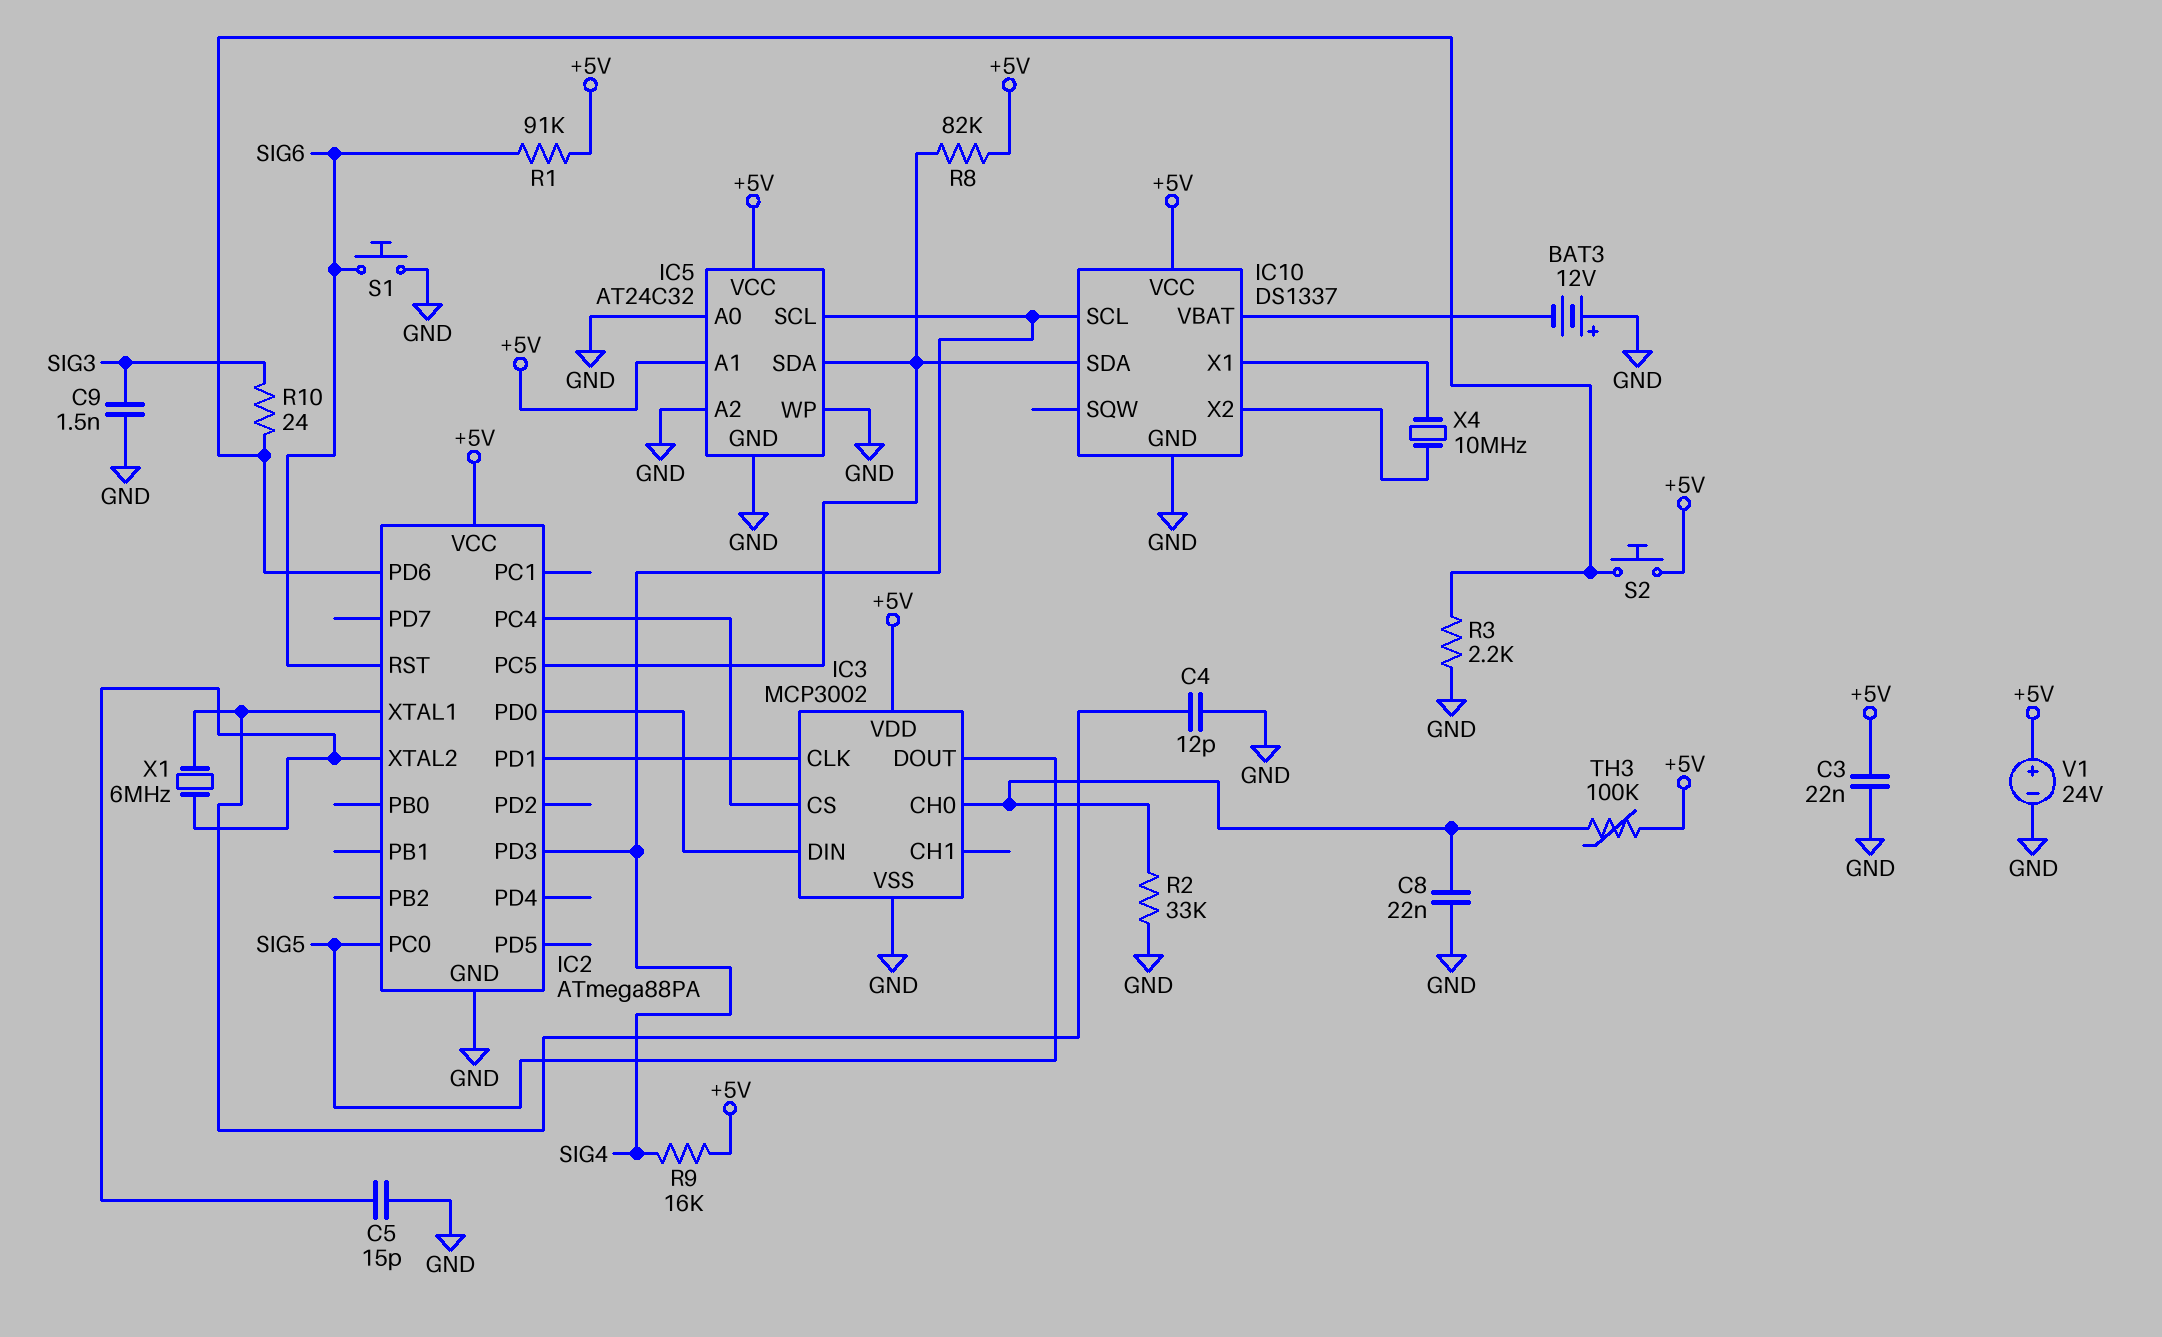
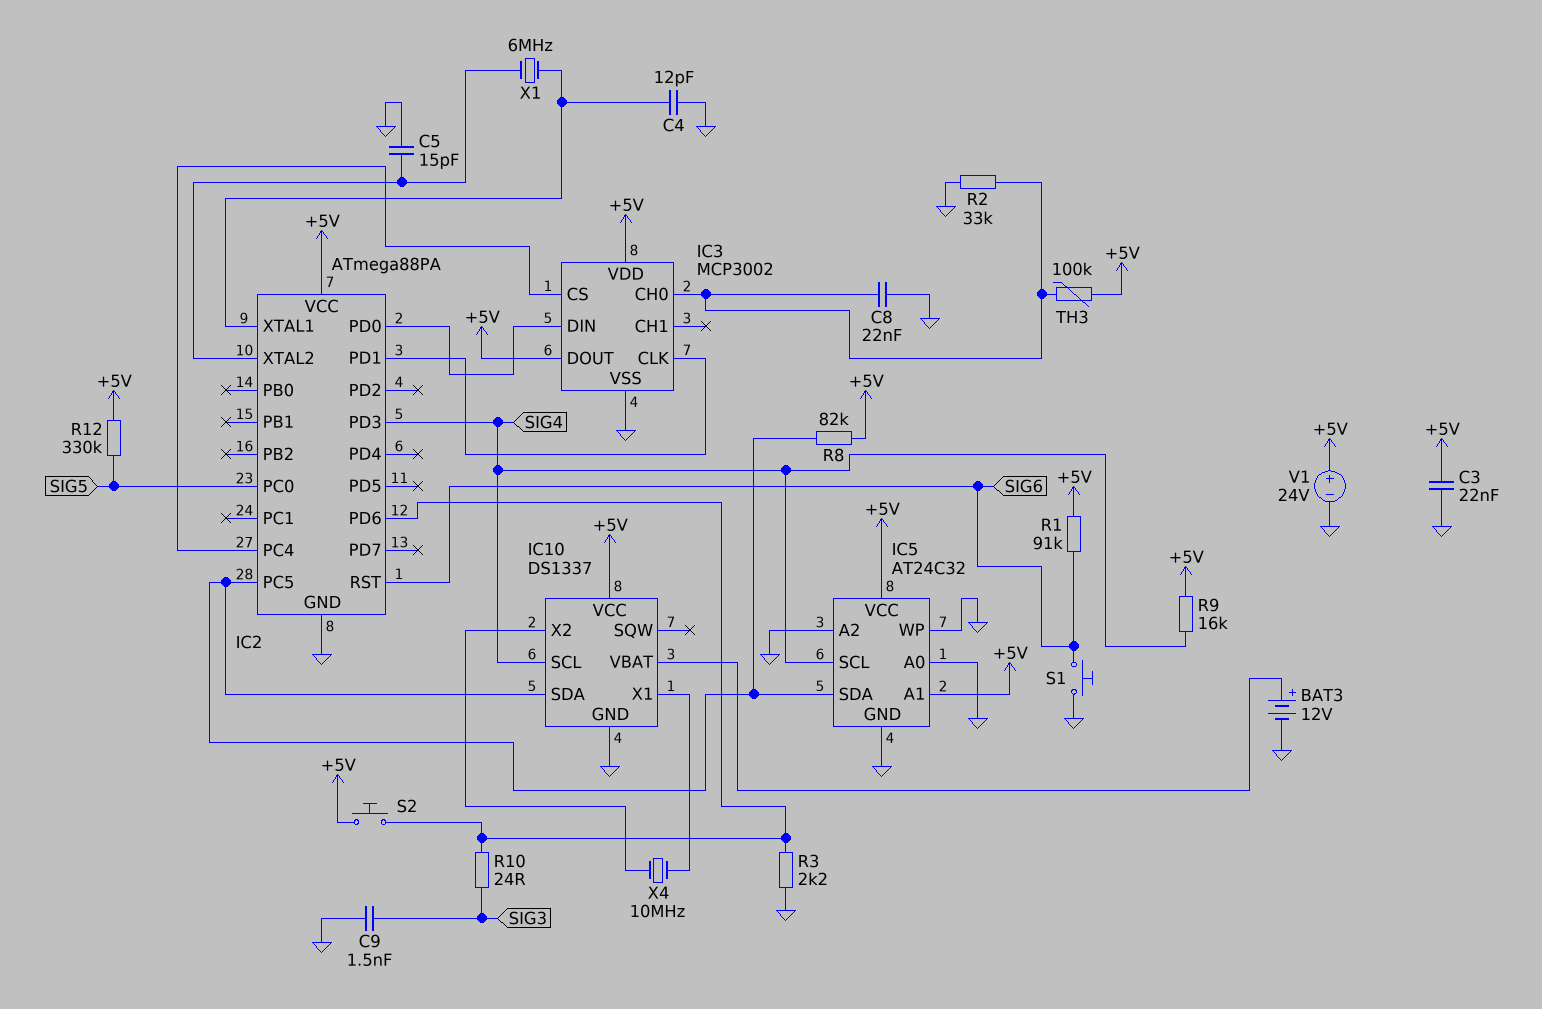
BAT3: 12V (plus GND, minus IC10/VBAT) -> 12V (plus IC10/VBAT, minus GND)
IC3 pin DOUT: SIG5 -> +5V
R12: none -> 330k (+5V, SIG5)

